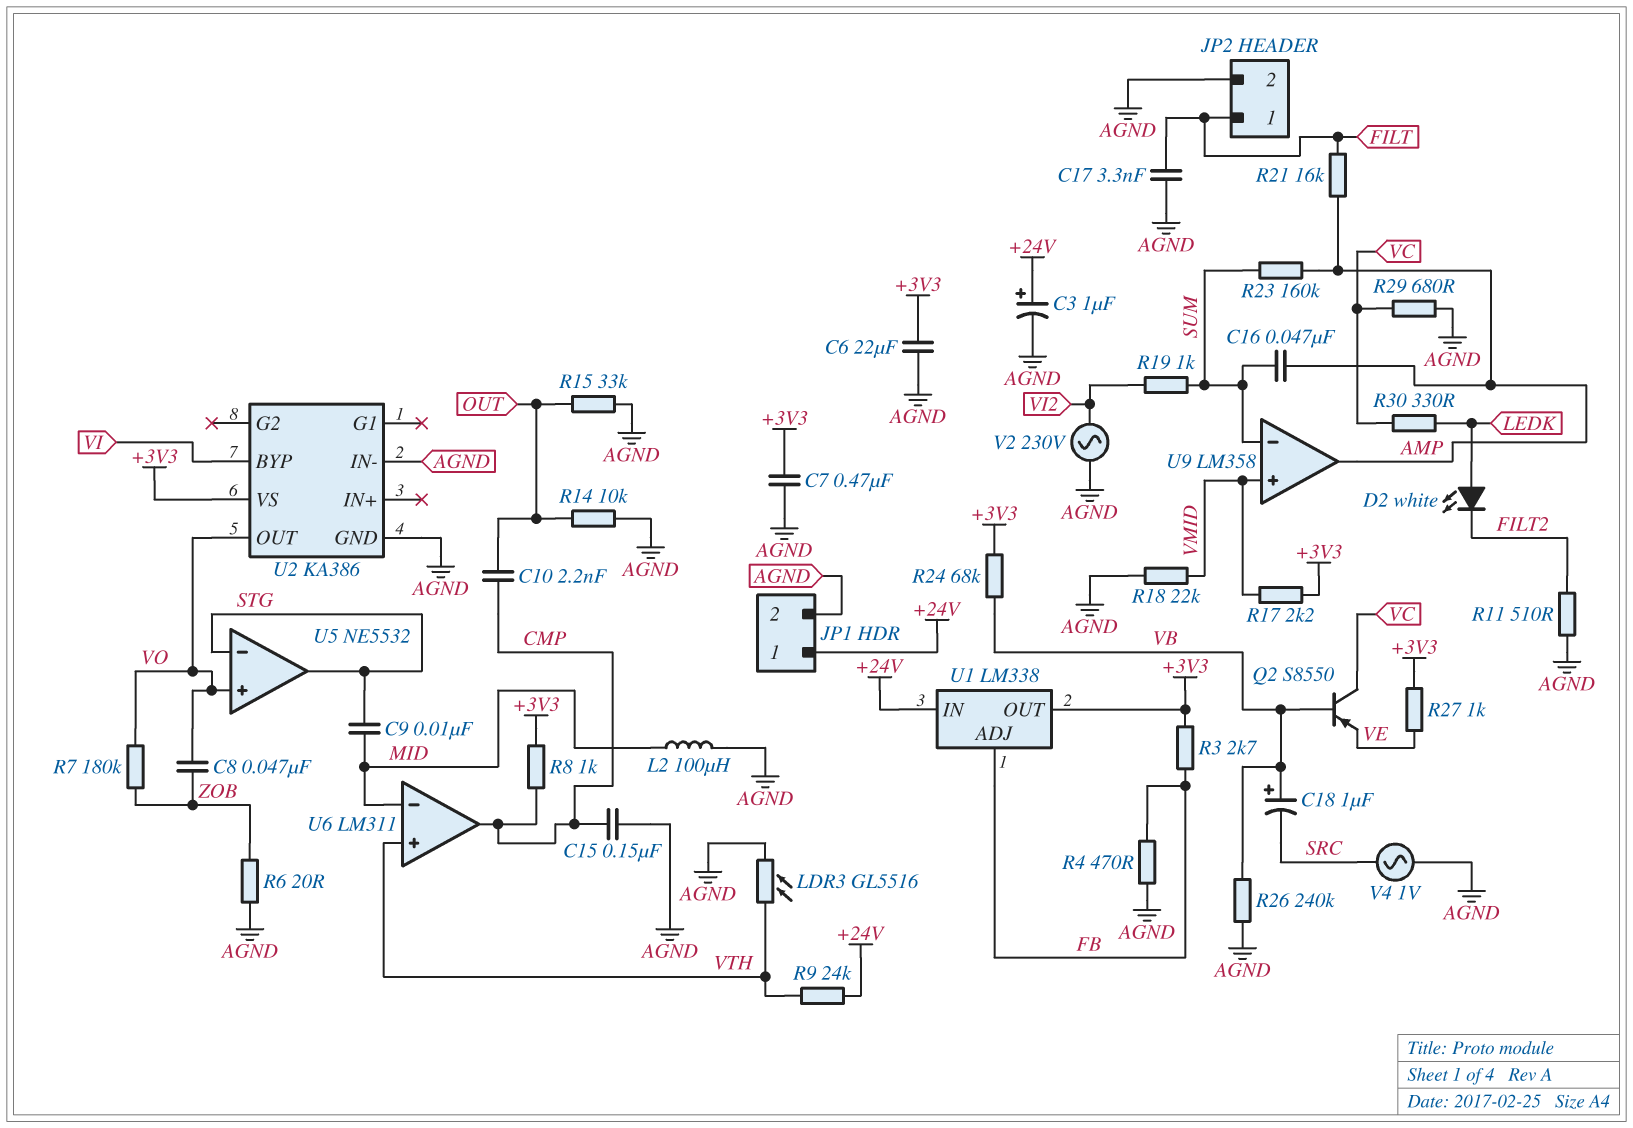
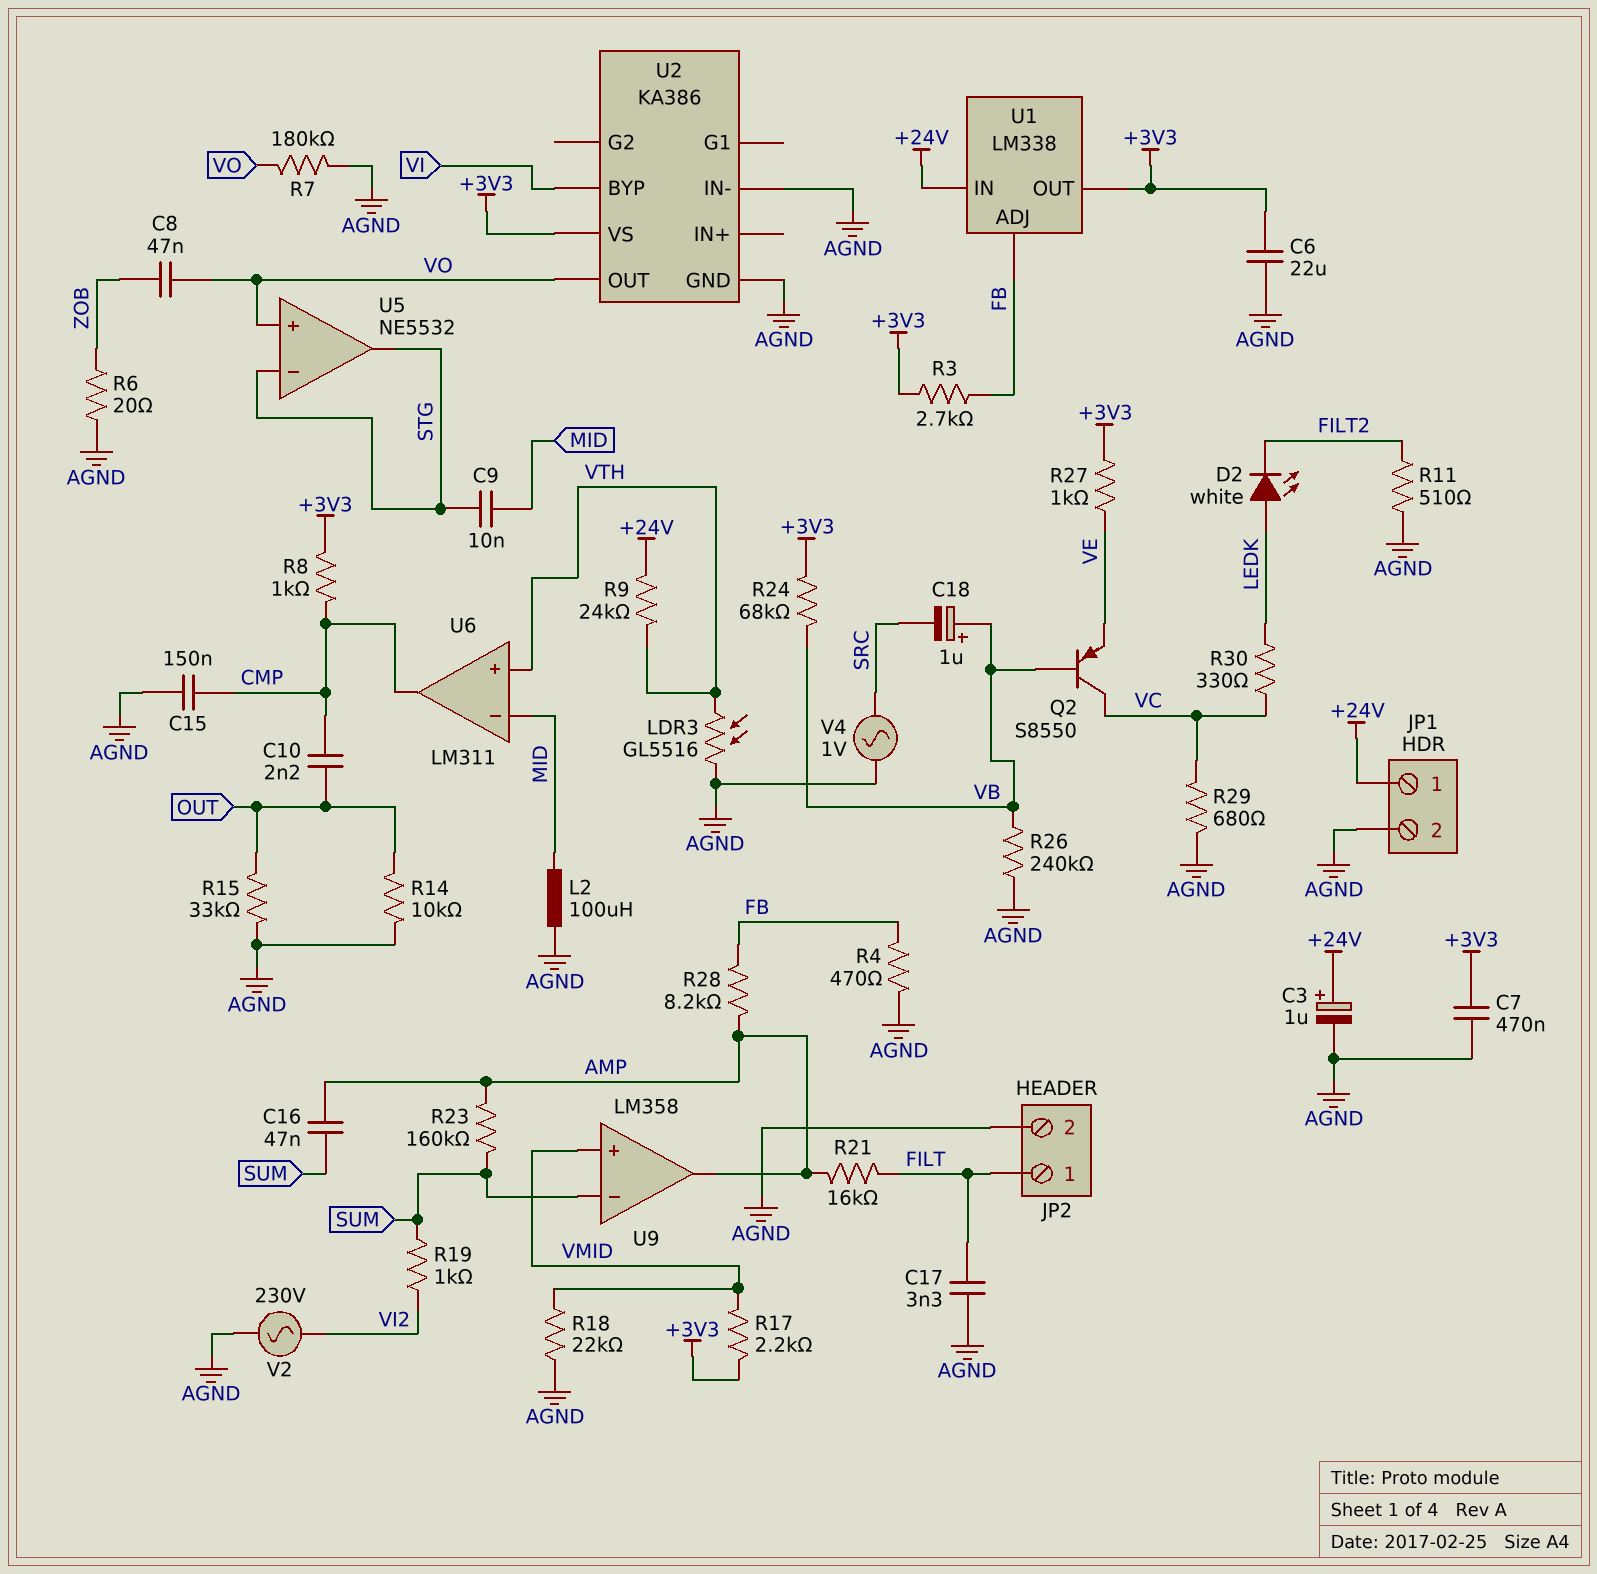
R7: 180k (VO, ZOB) -> 180k (AGND, VO)
R28: none -> 8.2k (AMP, FB)

